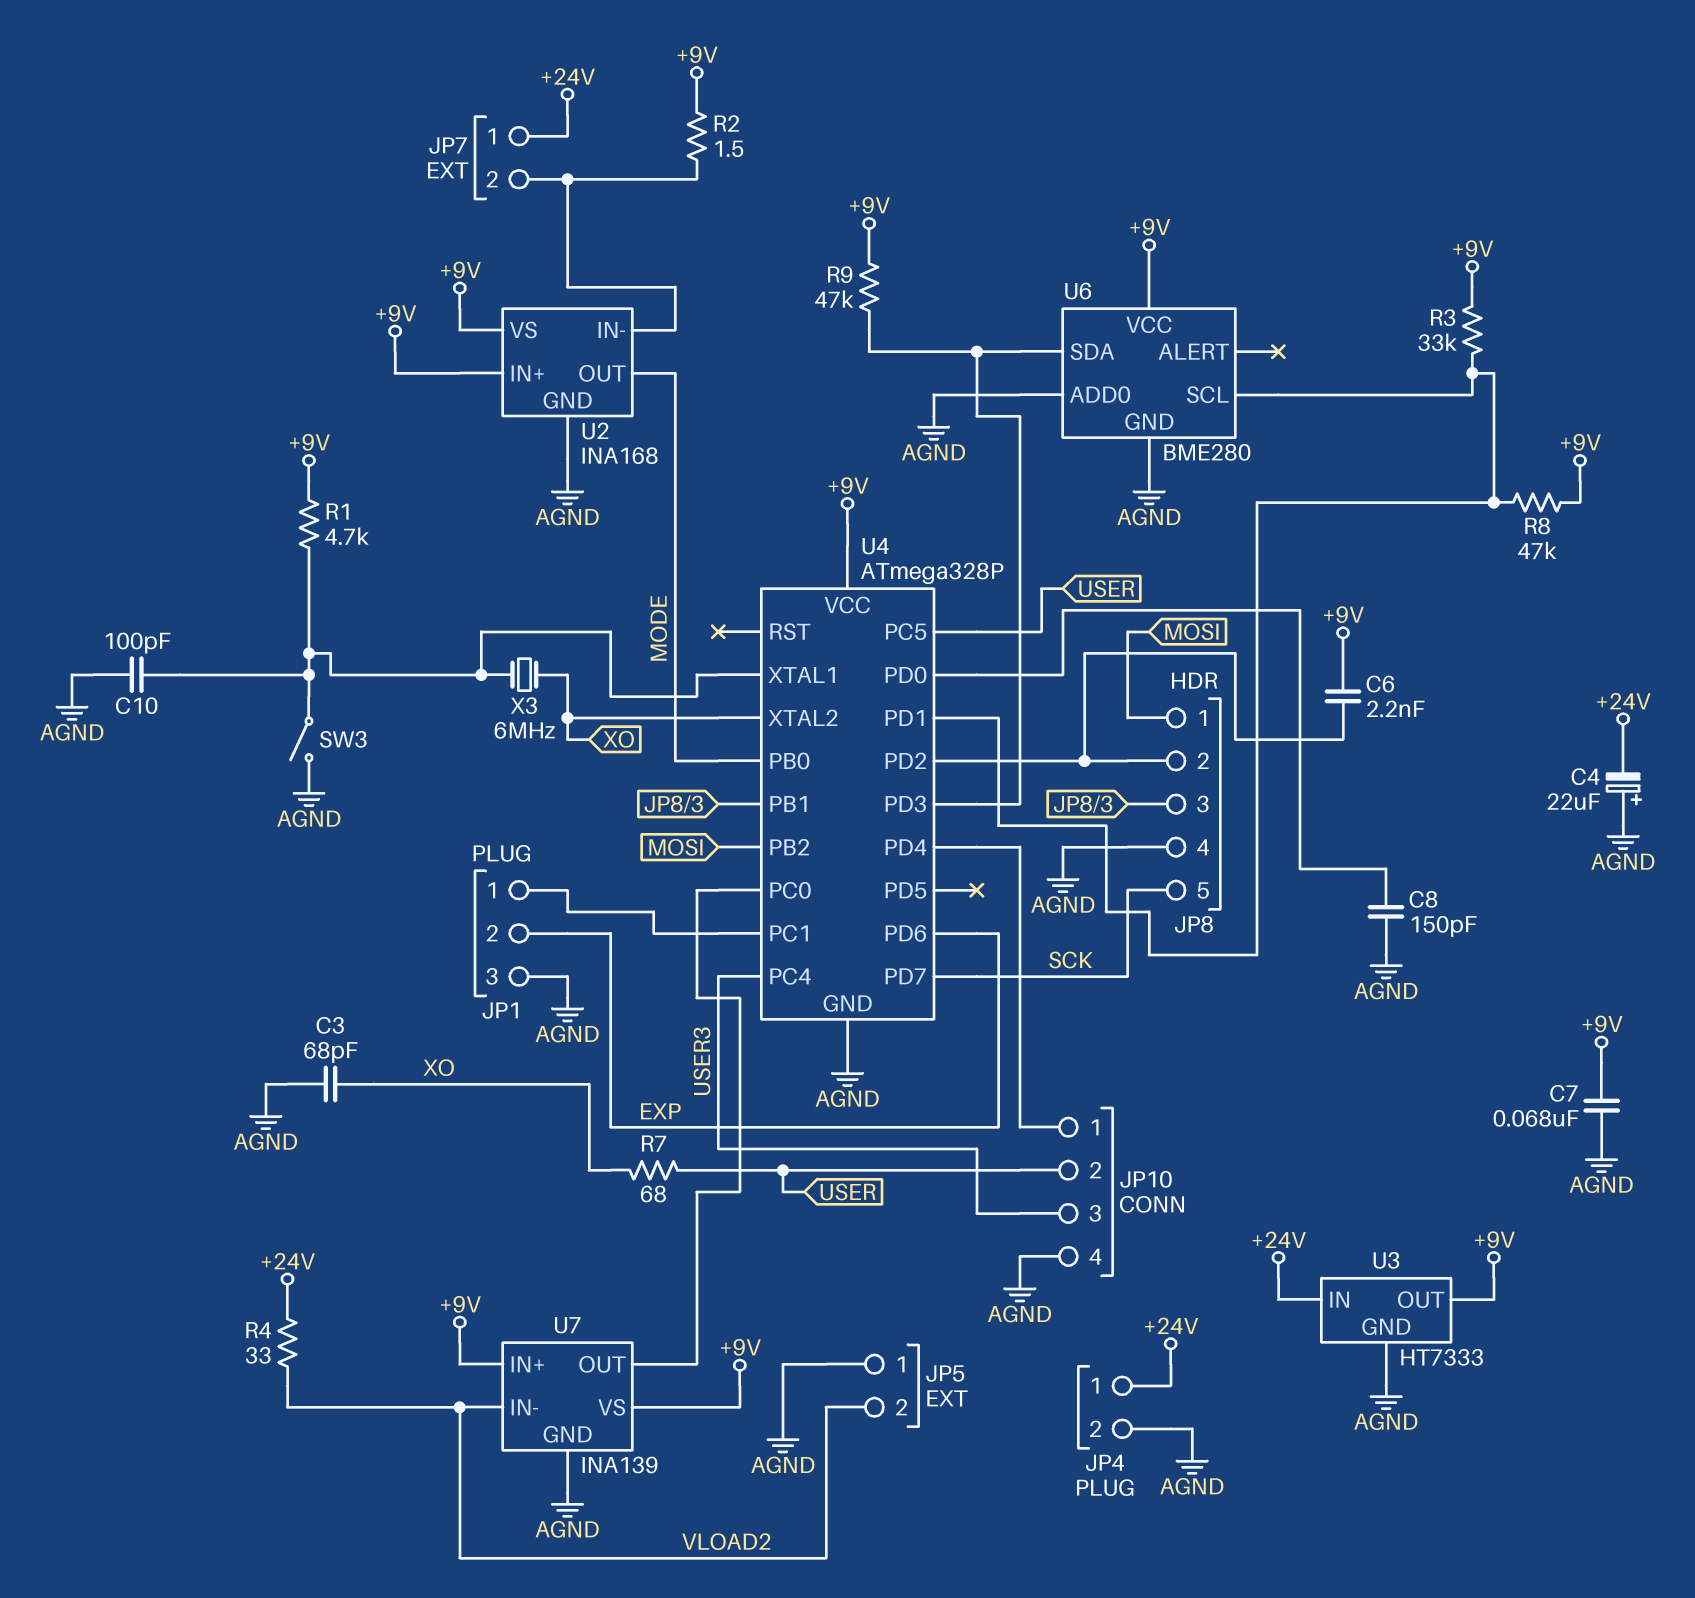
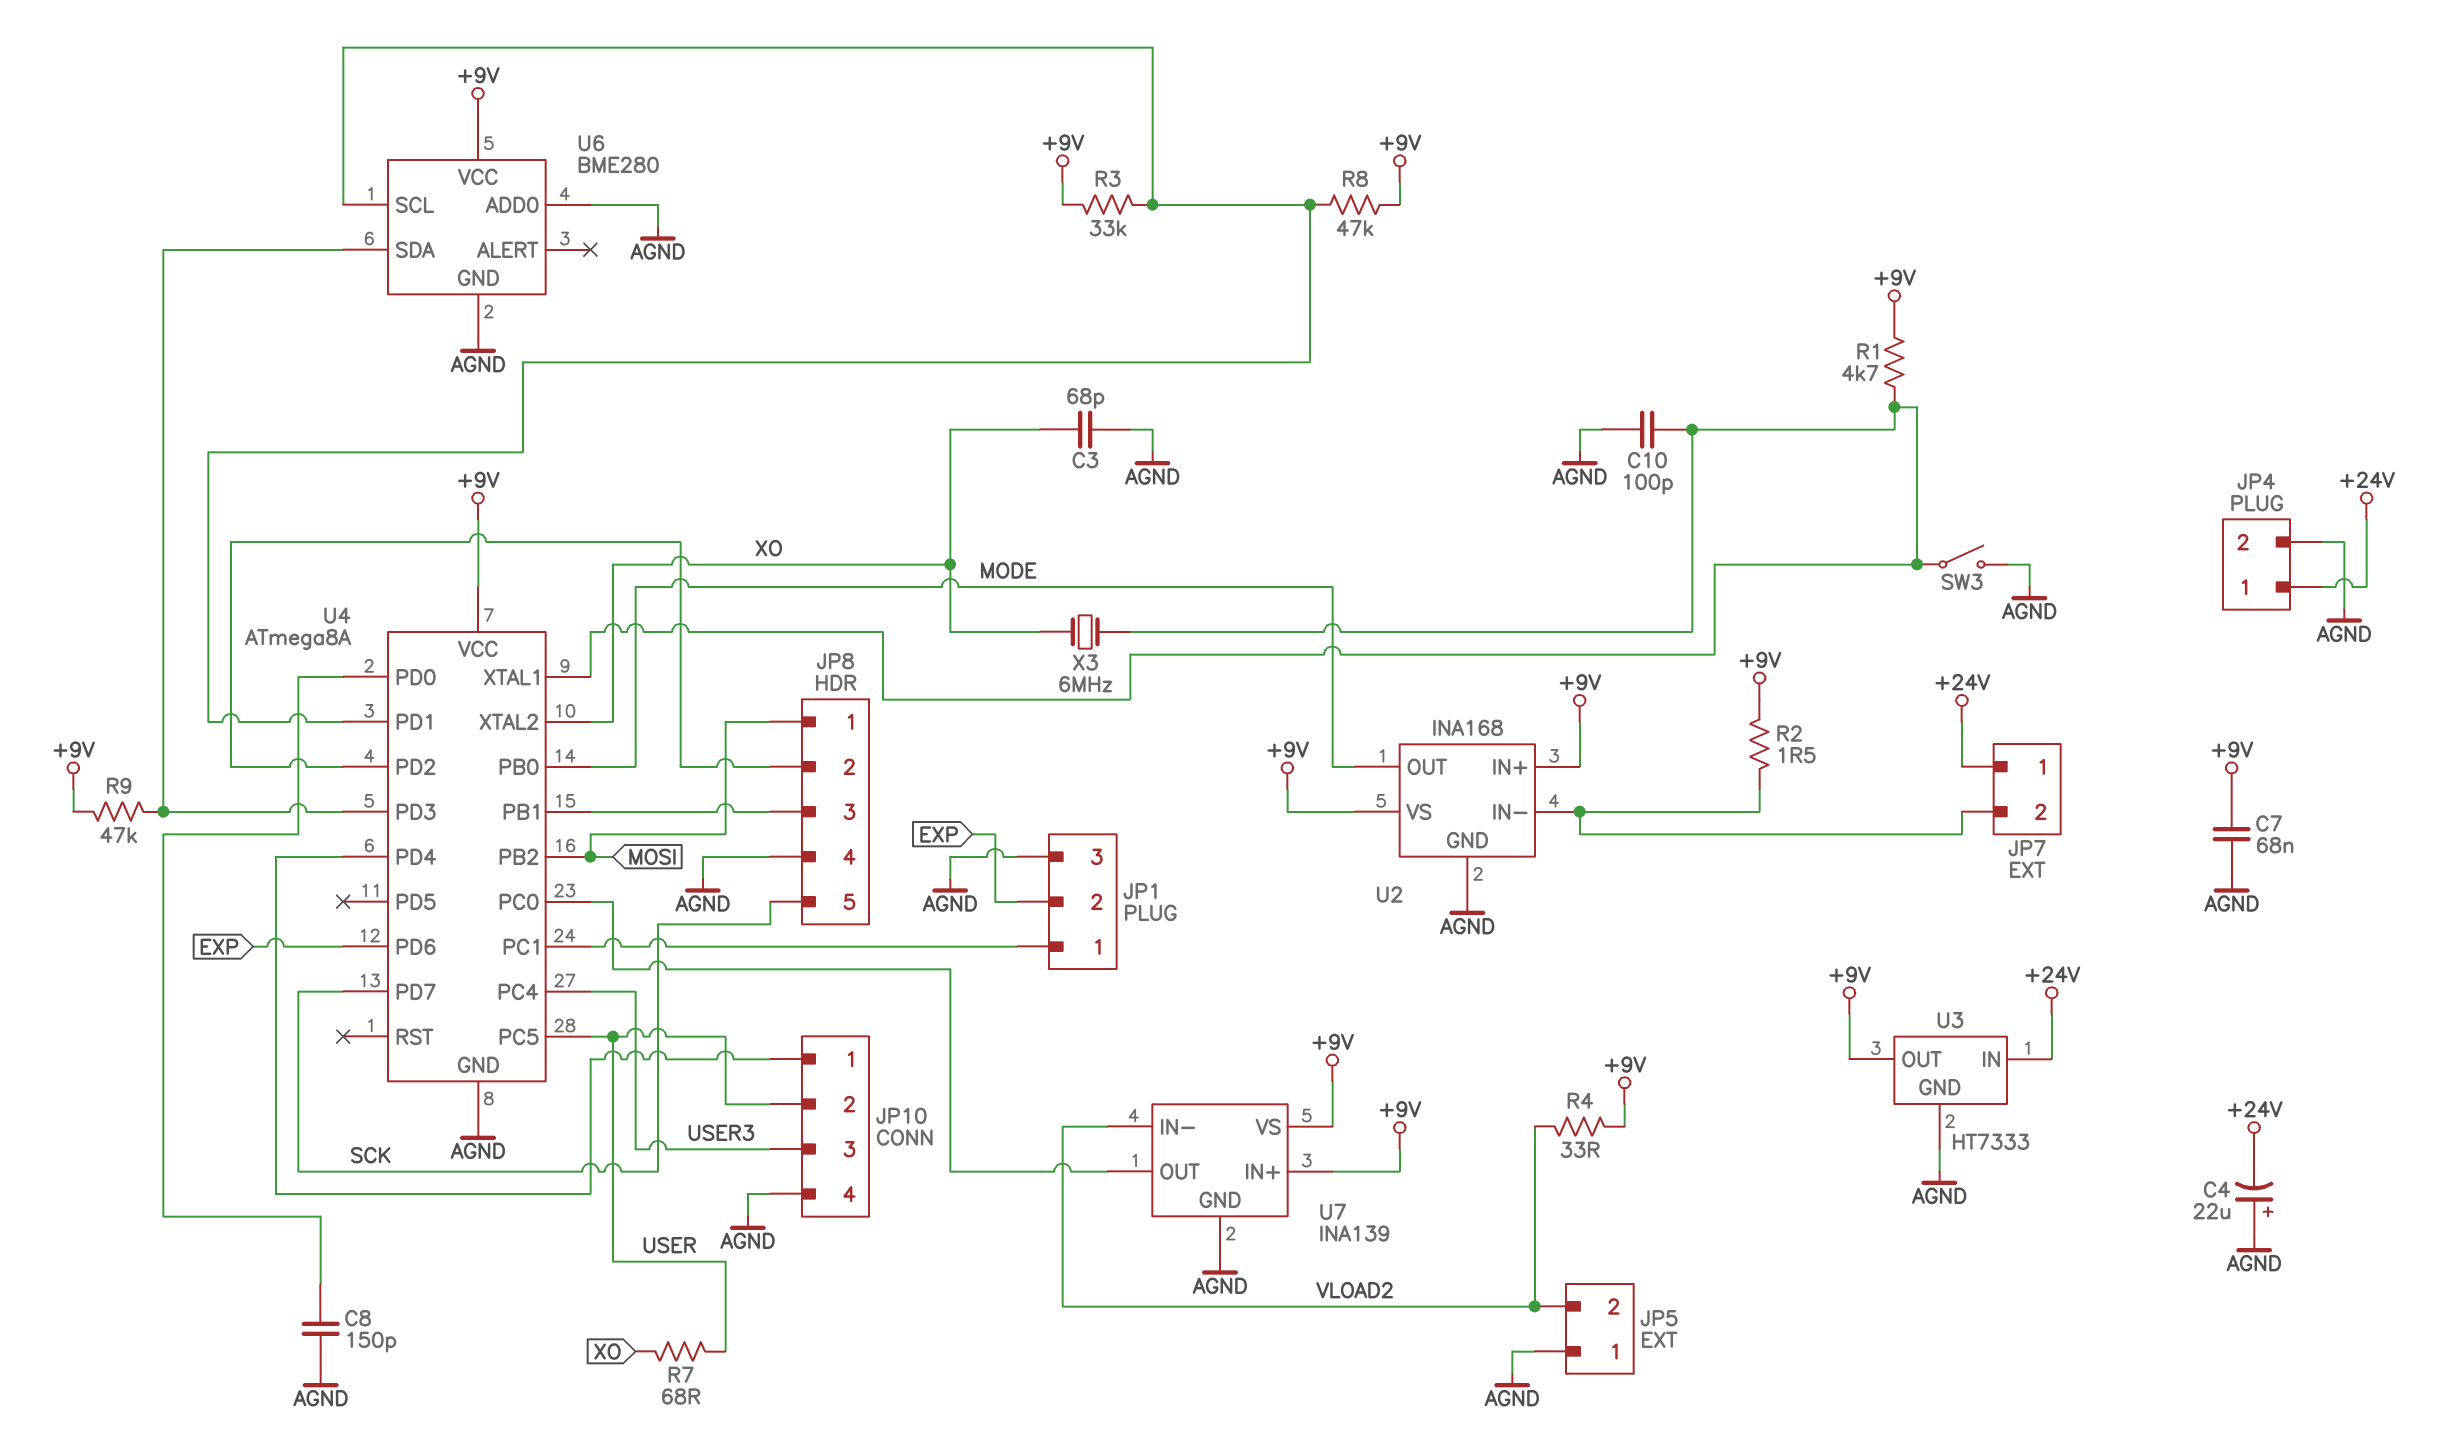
C6: 2.2nF (+9V, JP8/2) -> none
R4: 33 (+24V, VLOAD2) -> 33 (+9V, VLOAD2)
U4: ATmega328P -> ATmega8A

